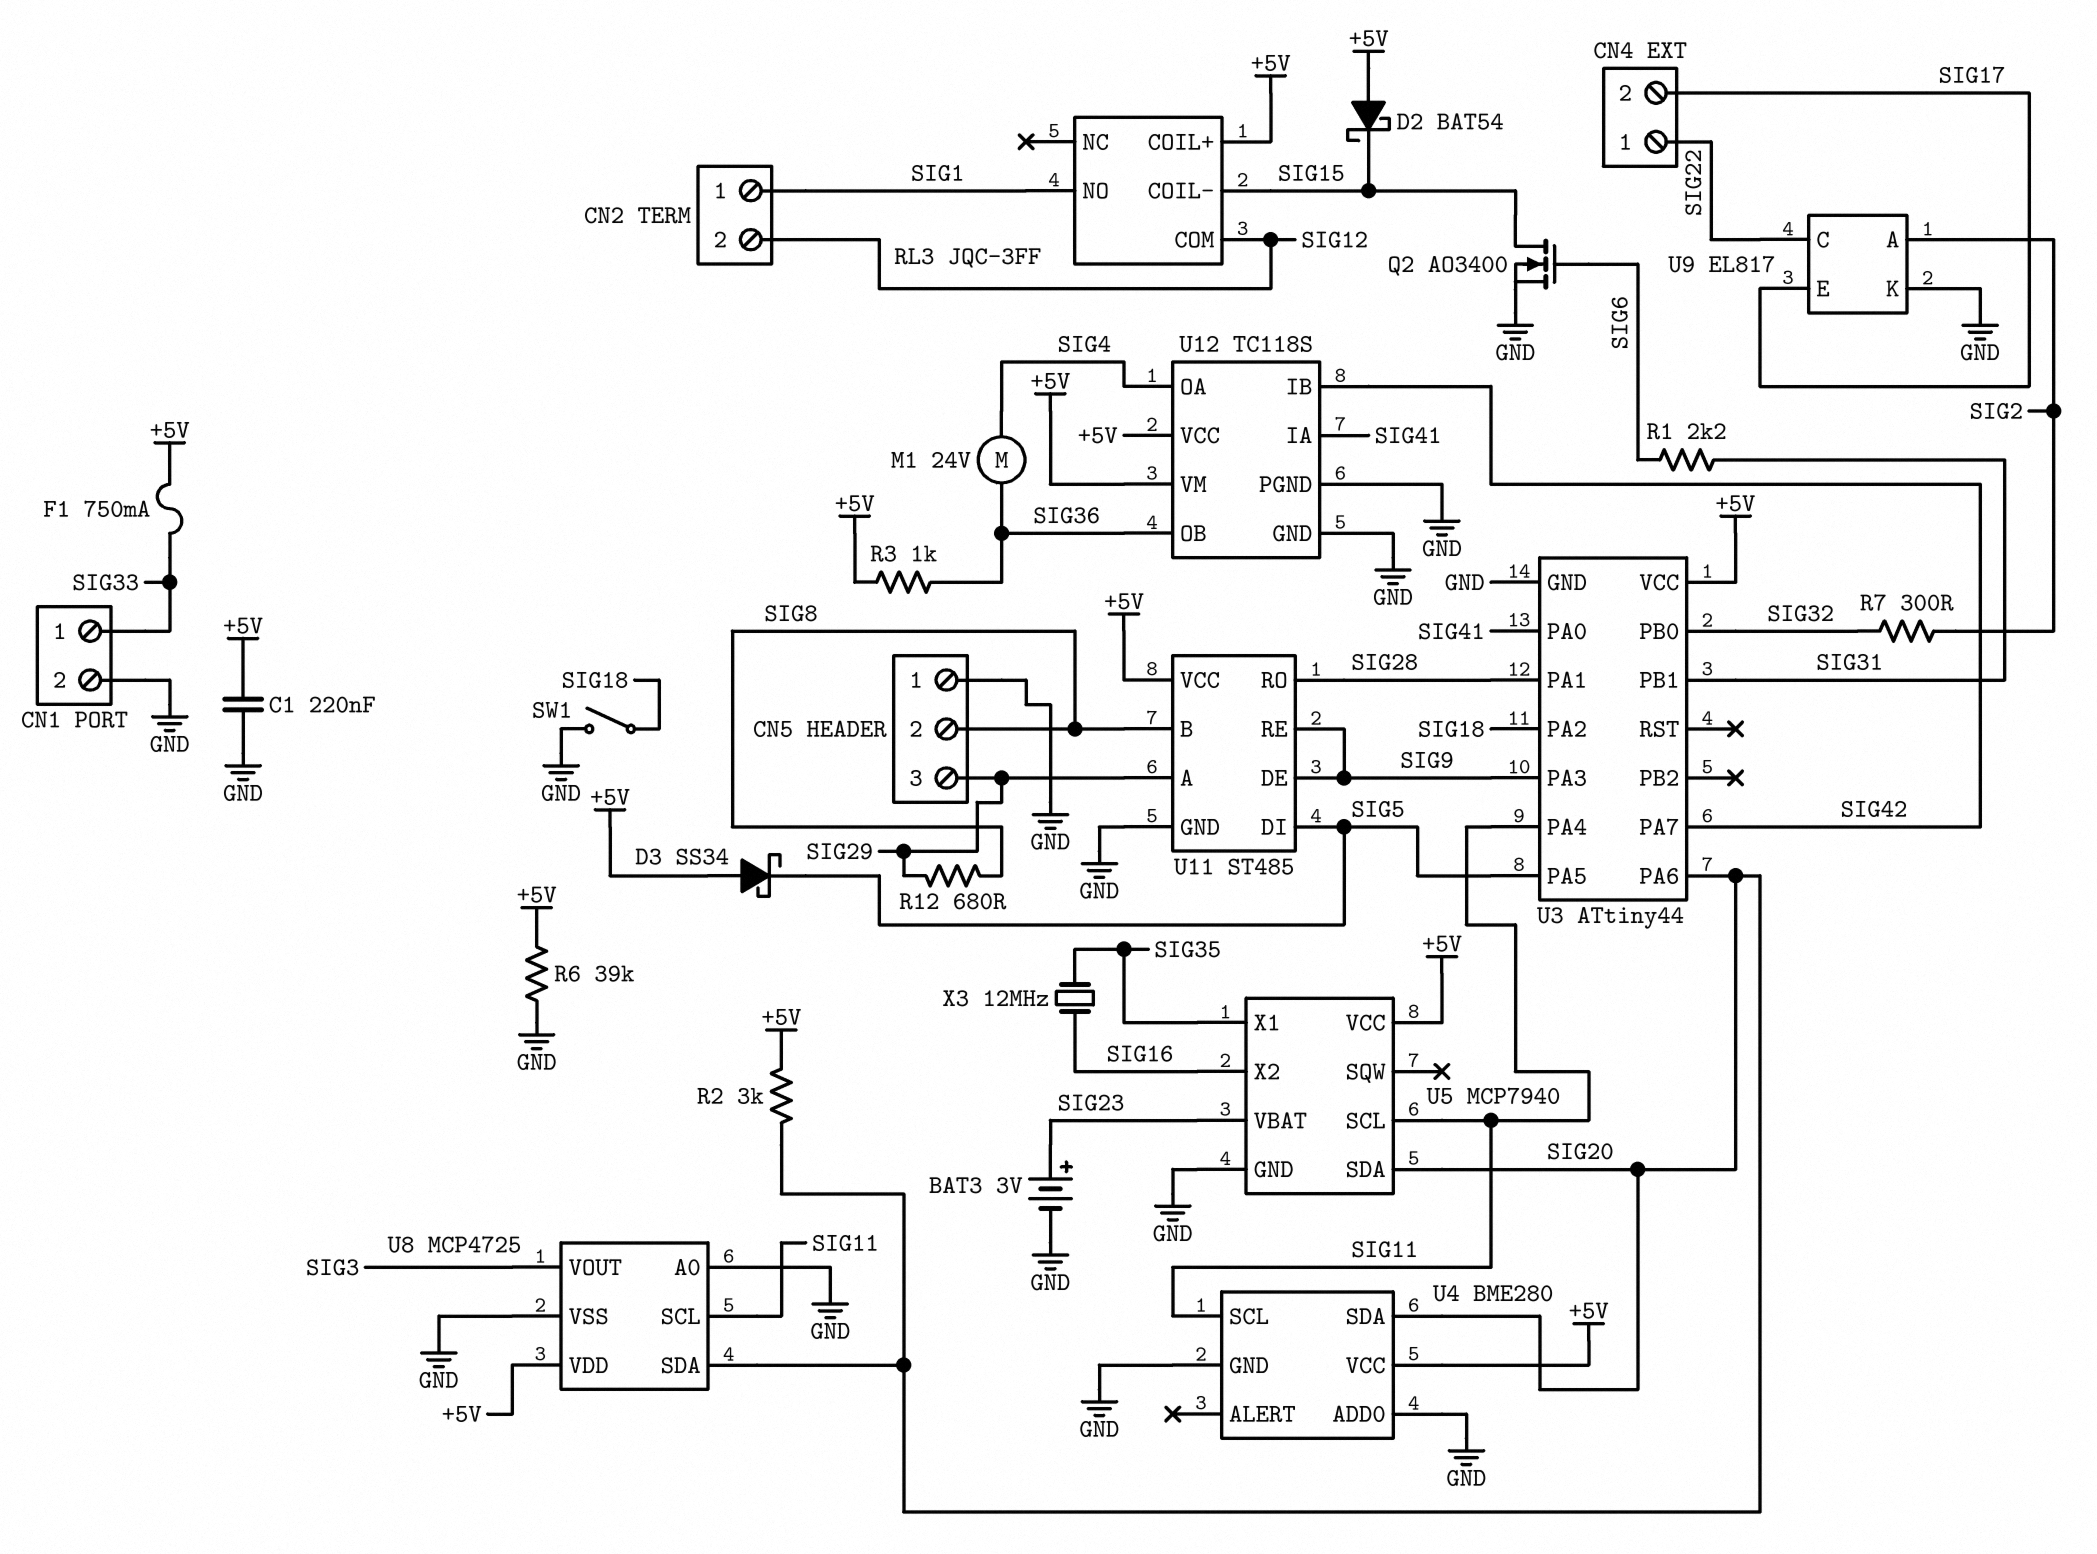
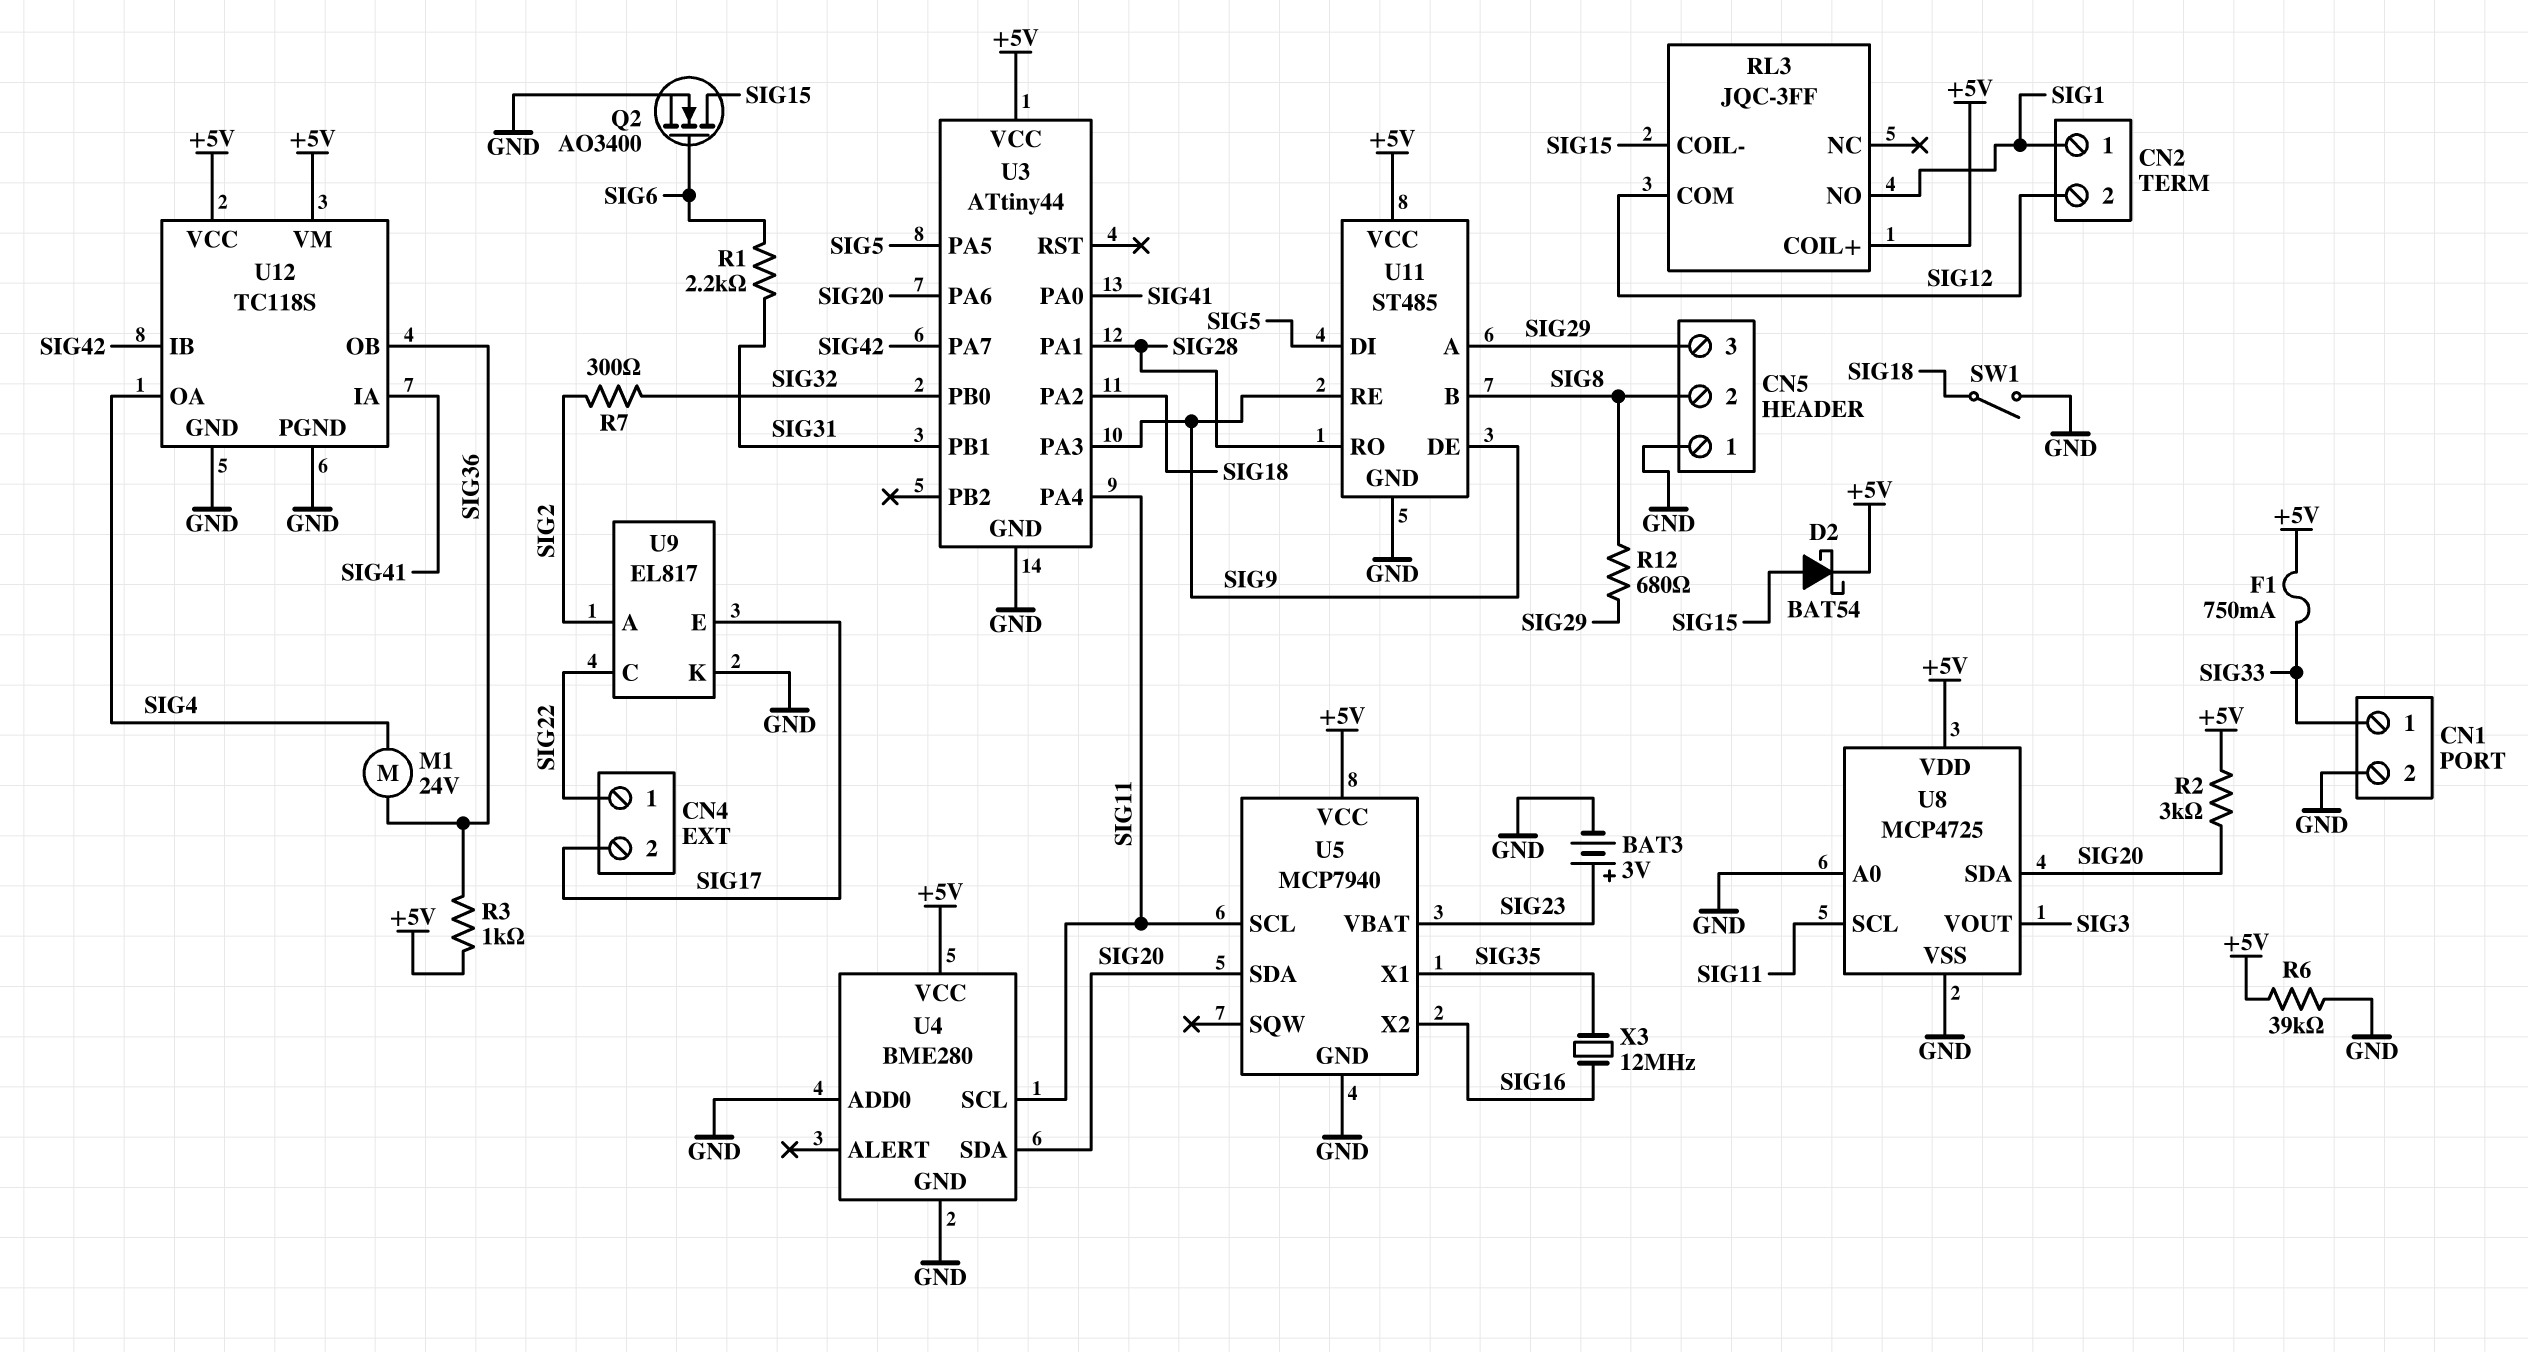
C1: 220nF (+5V, GND) -> none
D2: schottky BAT54 (A +5V, K SIG15) -> schottky BAT54 (A SIG15, K +5V)
D3: schottky SS34 (A +5V, K SIG5) -> none

